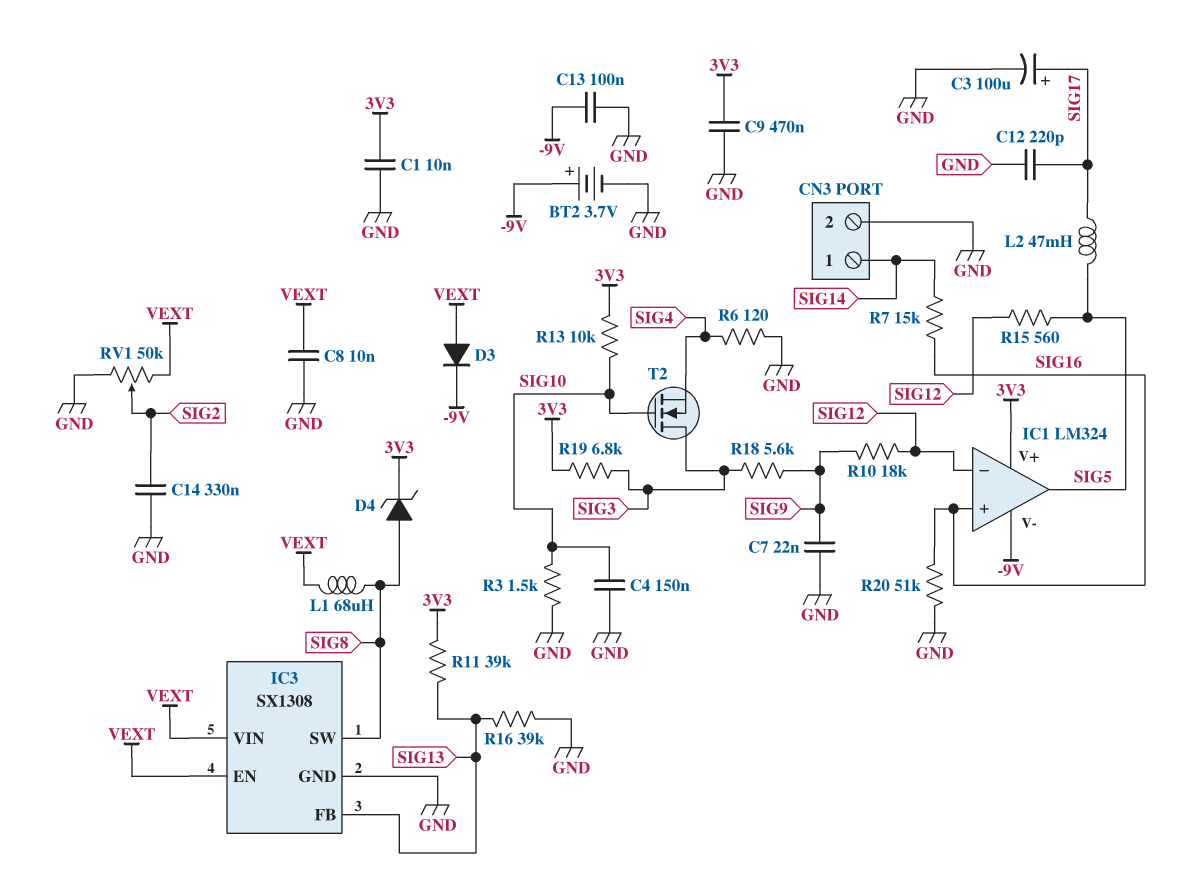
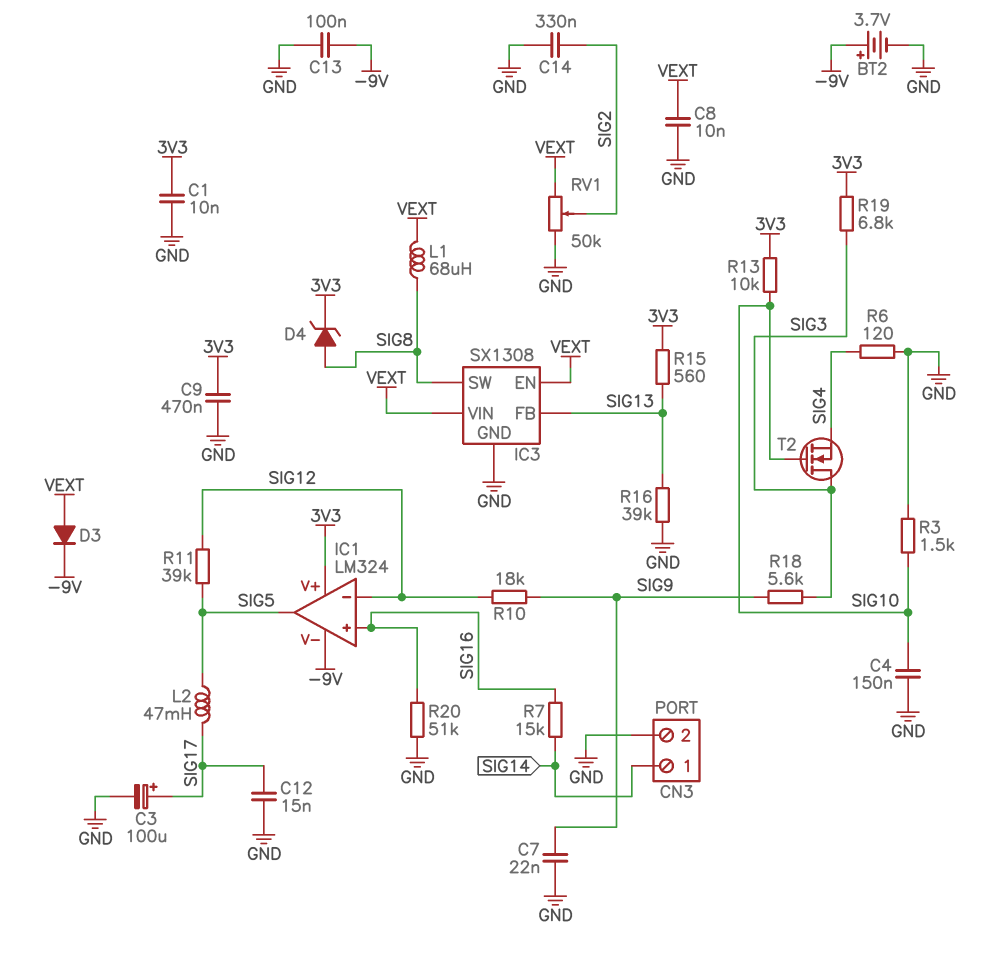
C12: 220pF (GND, SIG17) -> 15nF (GND, SIG17)
R11: 39k (3V3, SIG13) -> 39k (SIG5, SIG12)
R15: 560 (SIG5, SIG12) -> 560 (3V3, SIG13)

